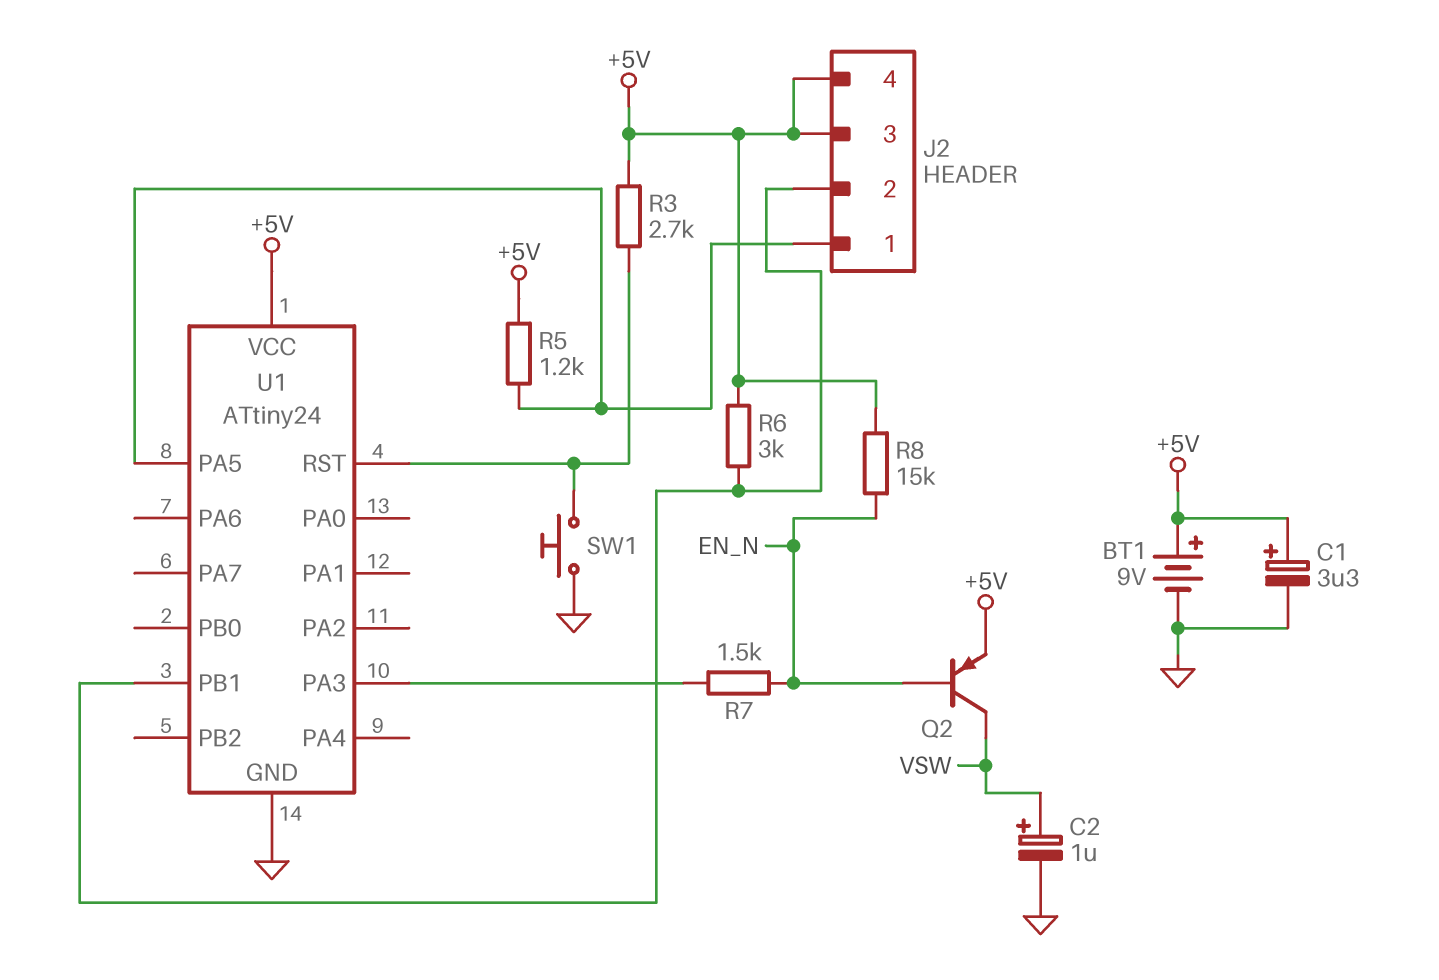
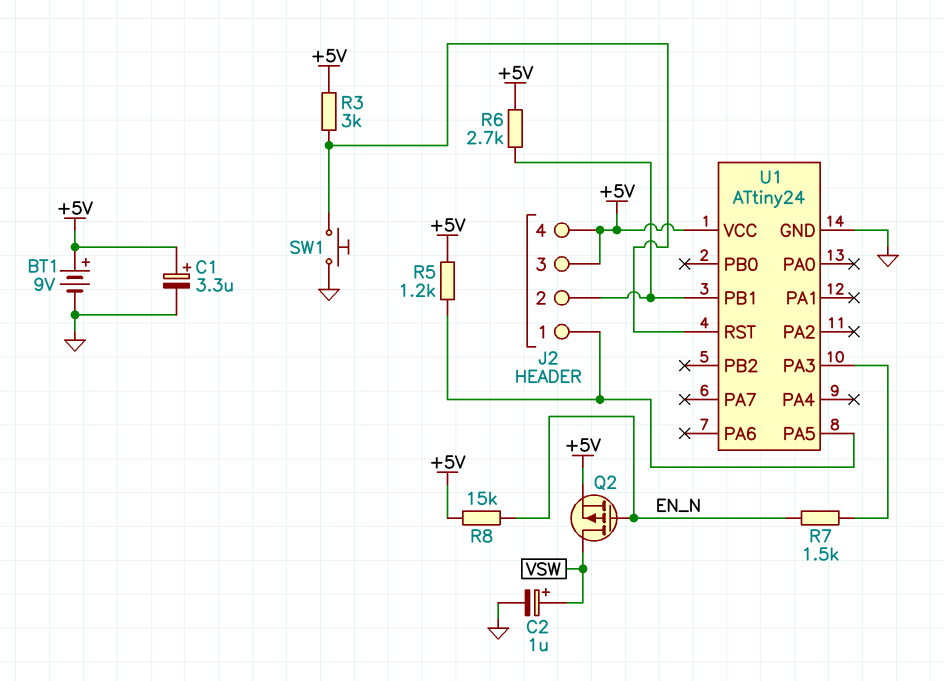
Q2: PNP (B EN_N, C VSW, E +5V) -> PMOS (G EN_N, D VSW, S +5V)
R3: 2.7k (+5V, U1/RST) -> 3k (+5V, U1/RST)
R6: 3k (+5V, J2/2) -> 2.7k (+5V, J2/2)

